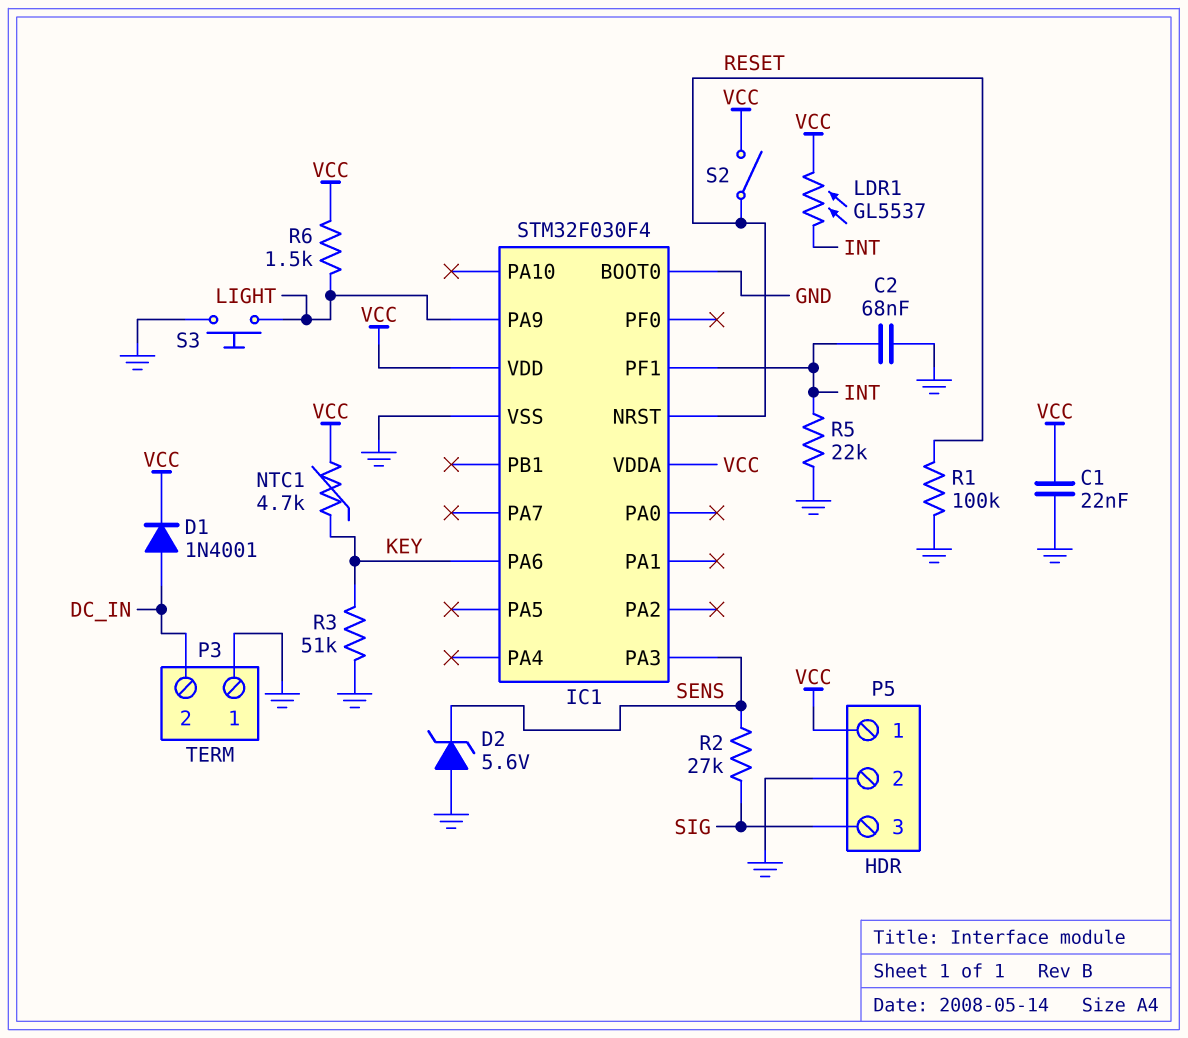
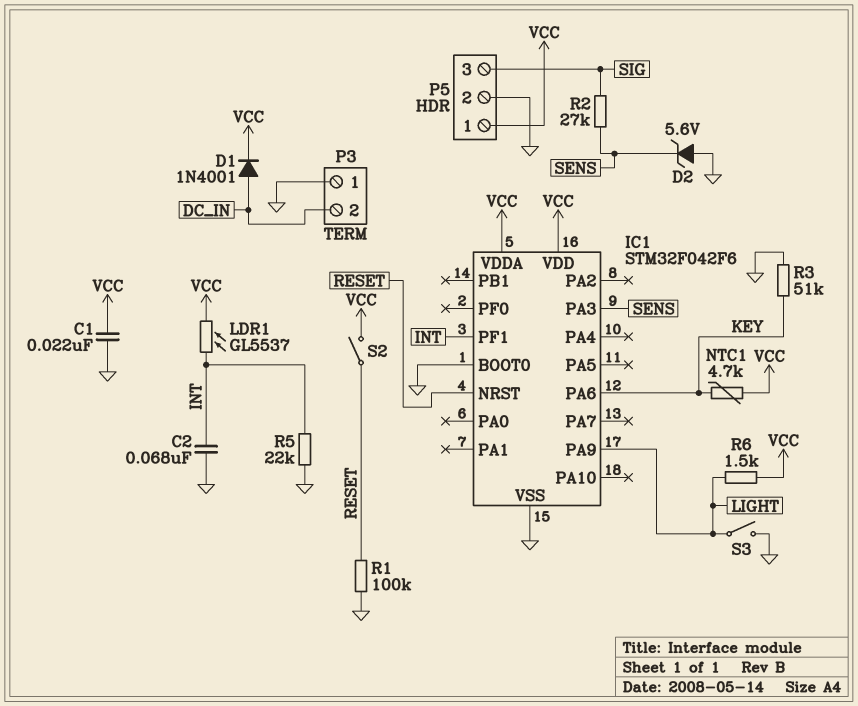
IC1: STM32F030F4 -> STM32F042F6
S3: button (GND, LIGHT) -> switch (GND, LIGHT)

